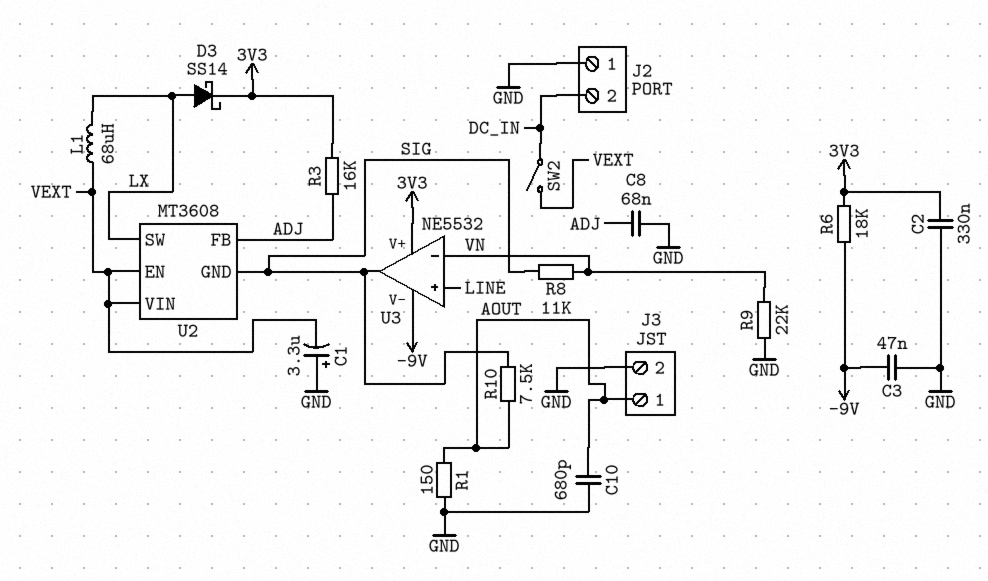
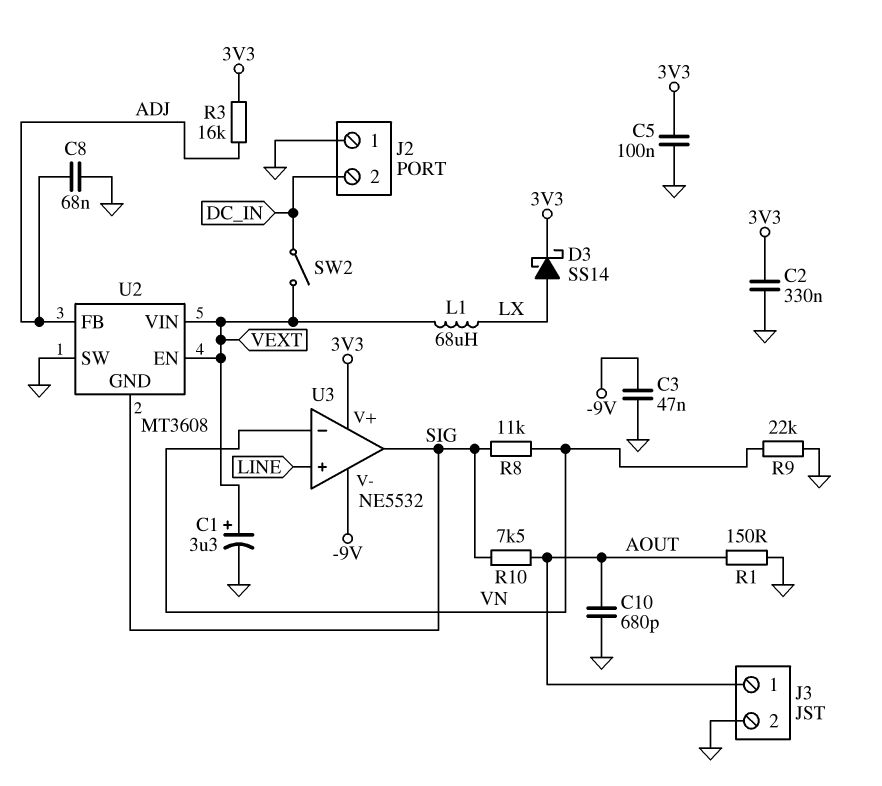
C1: 3.3uF (plus GND, minus VEXT) -> 3.3uF (plus VEXT, minus GND)
C5: none -> 100nF (3V3, GND)
R6: 18k (-9V, 3V3) -> none
U2 pin SW: LX -> GND

